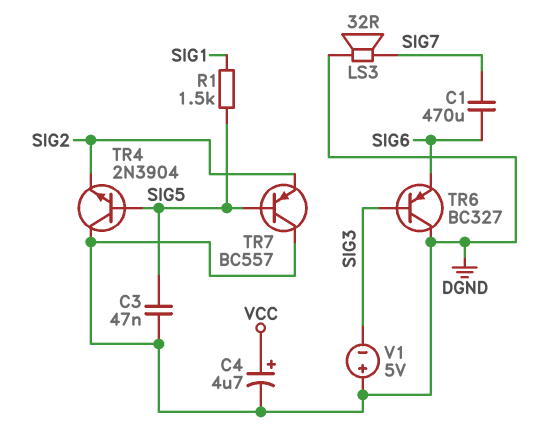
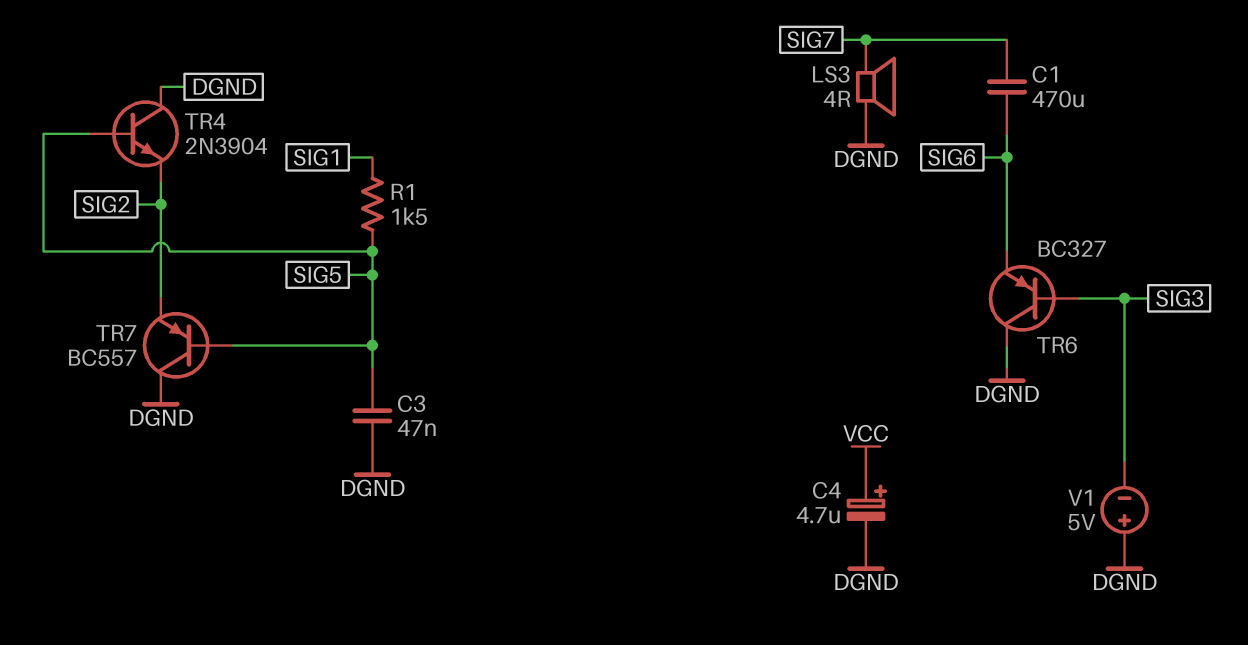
LS3: speaker 32R (DGND, SIG7) -> speaker 4R (DGND, SIG7)

